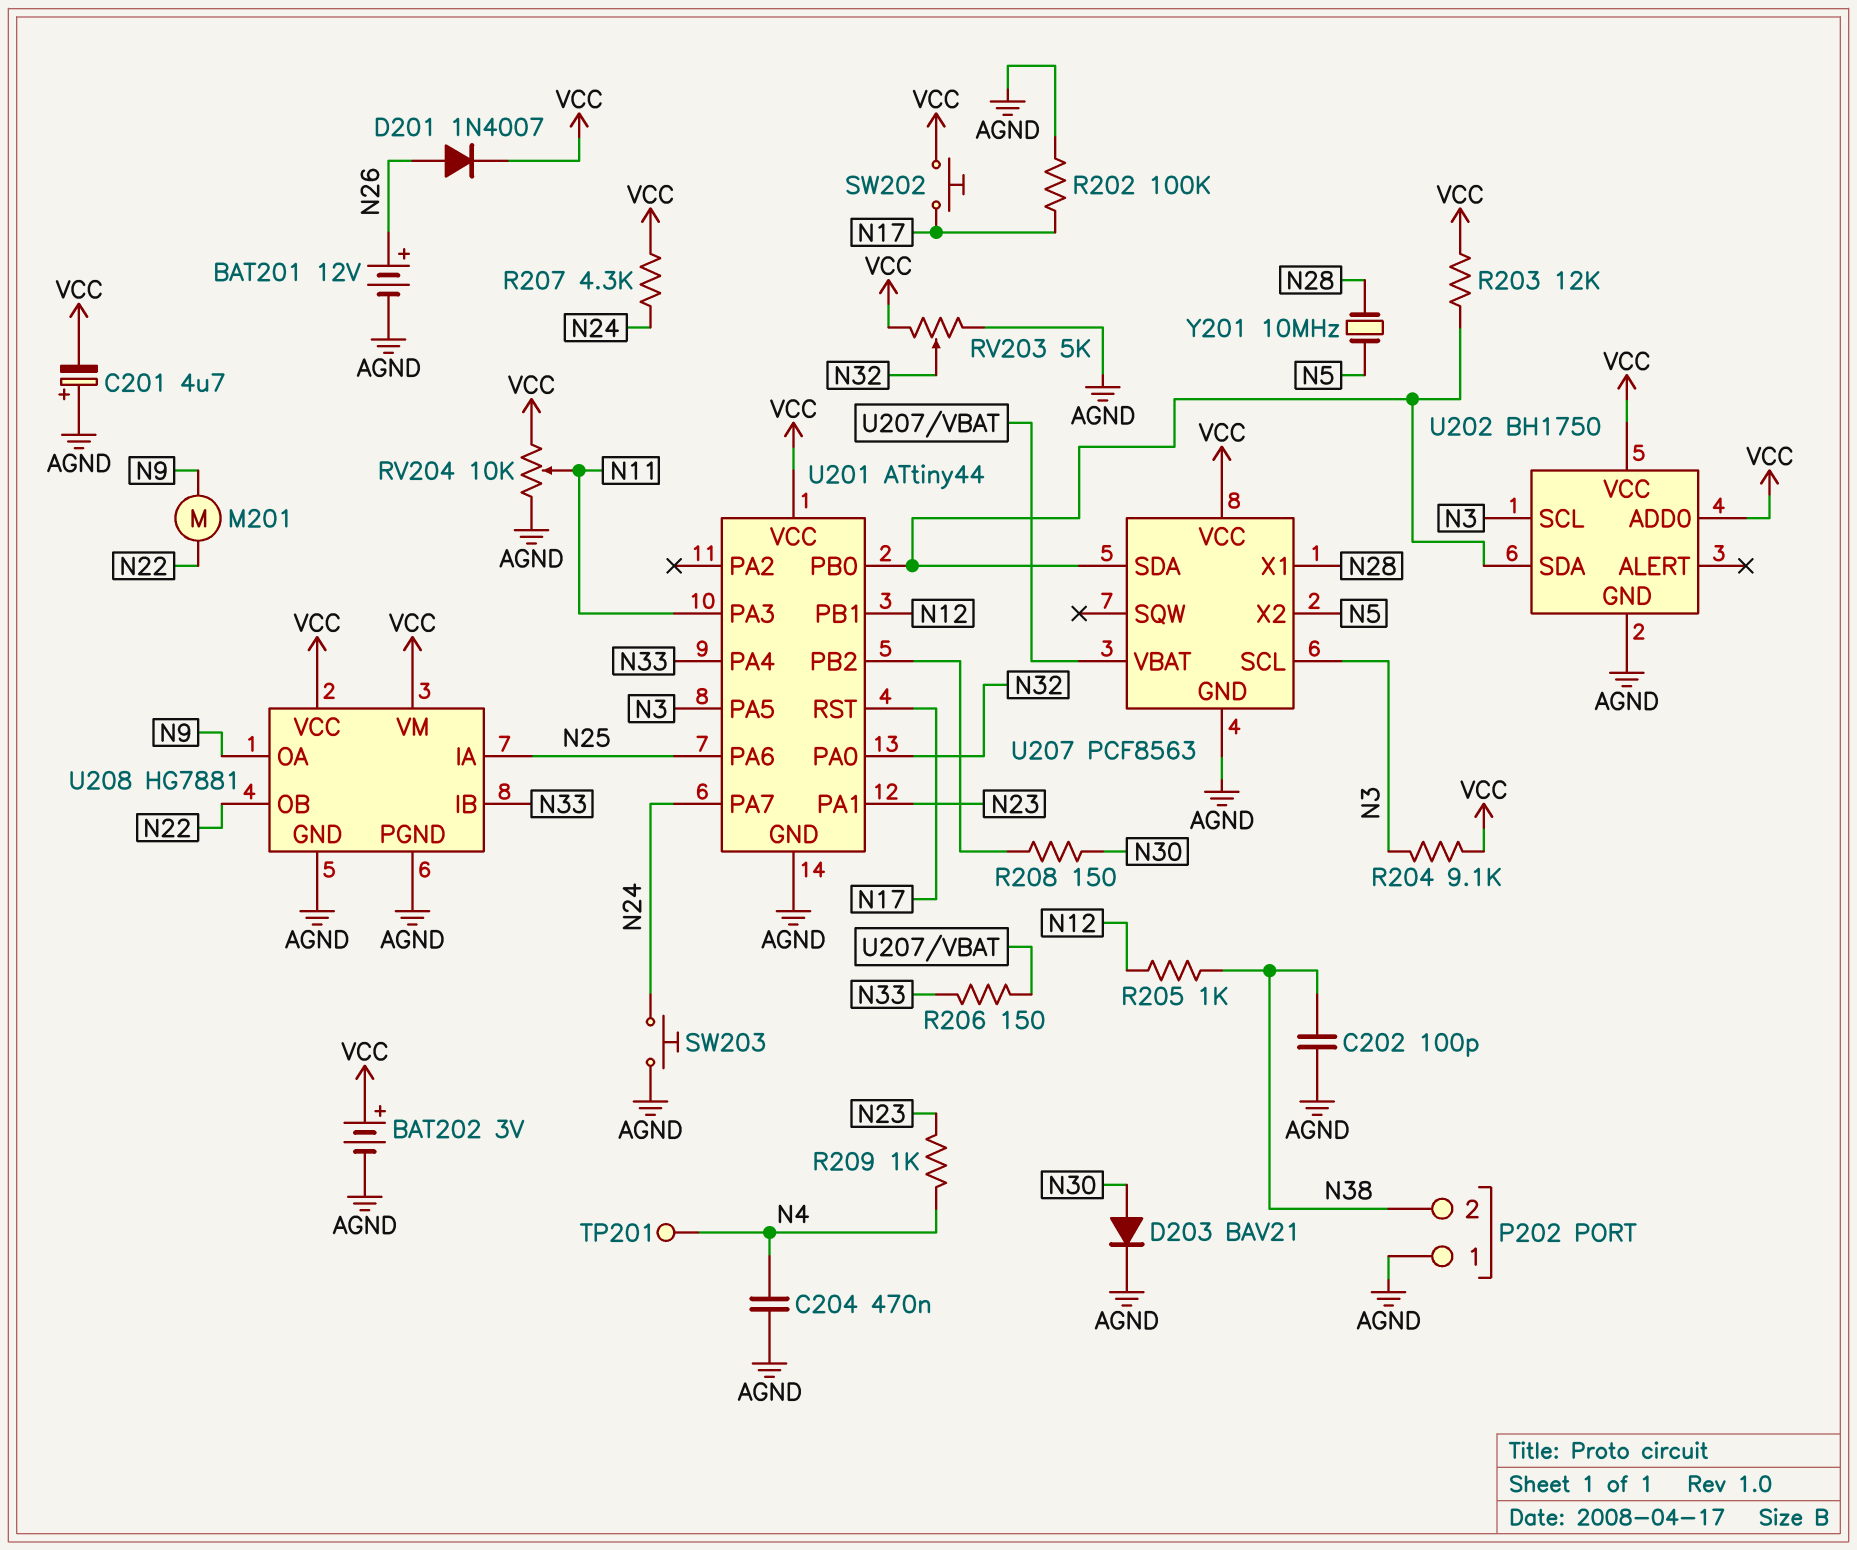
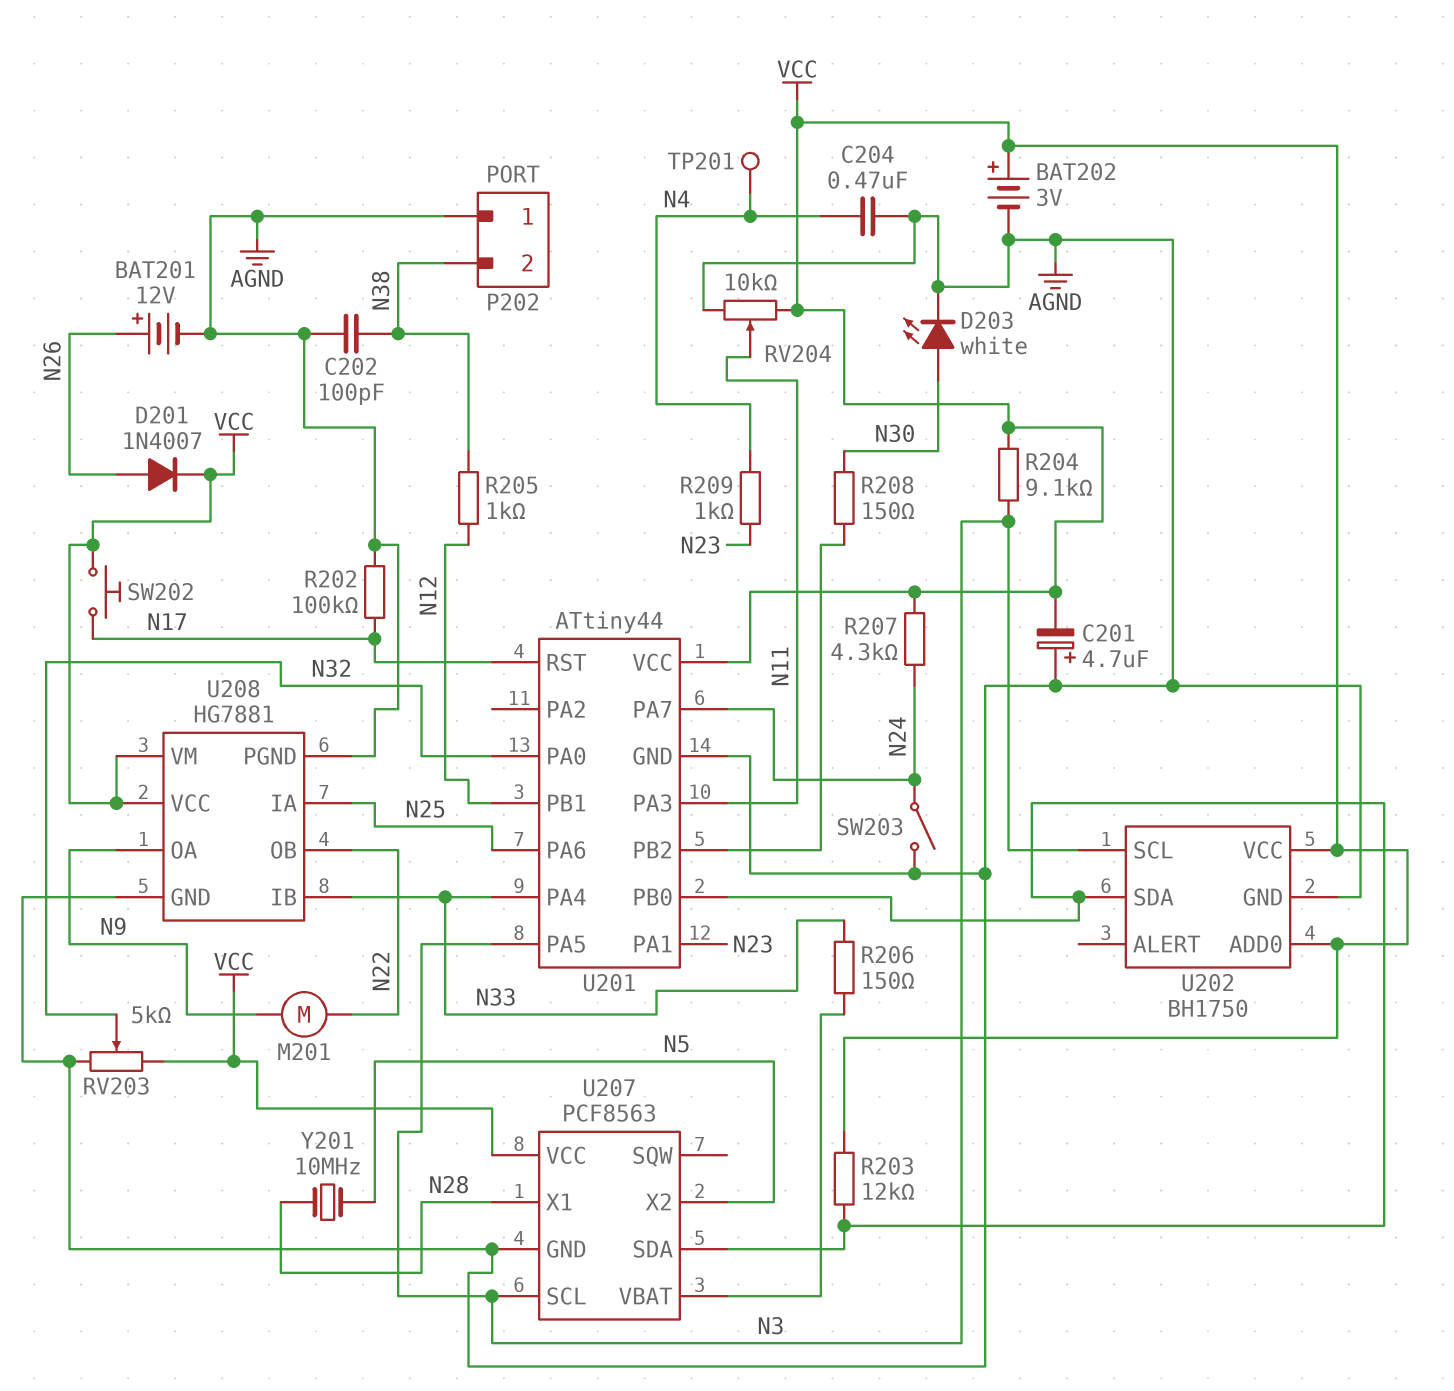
D203: diode BAV21 (A N30, K AGND) -> LED white (A N30, K AGND)
SW203: button (AGND, N24) -> switch (AGND, N24)

